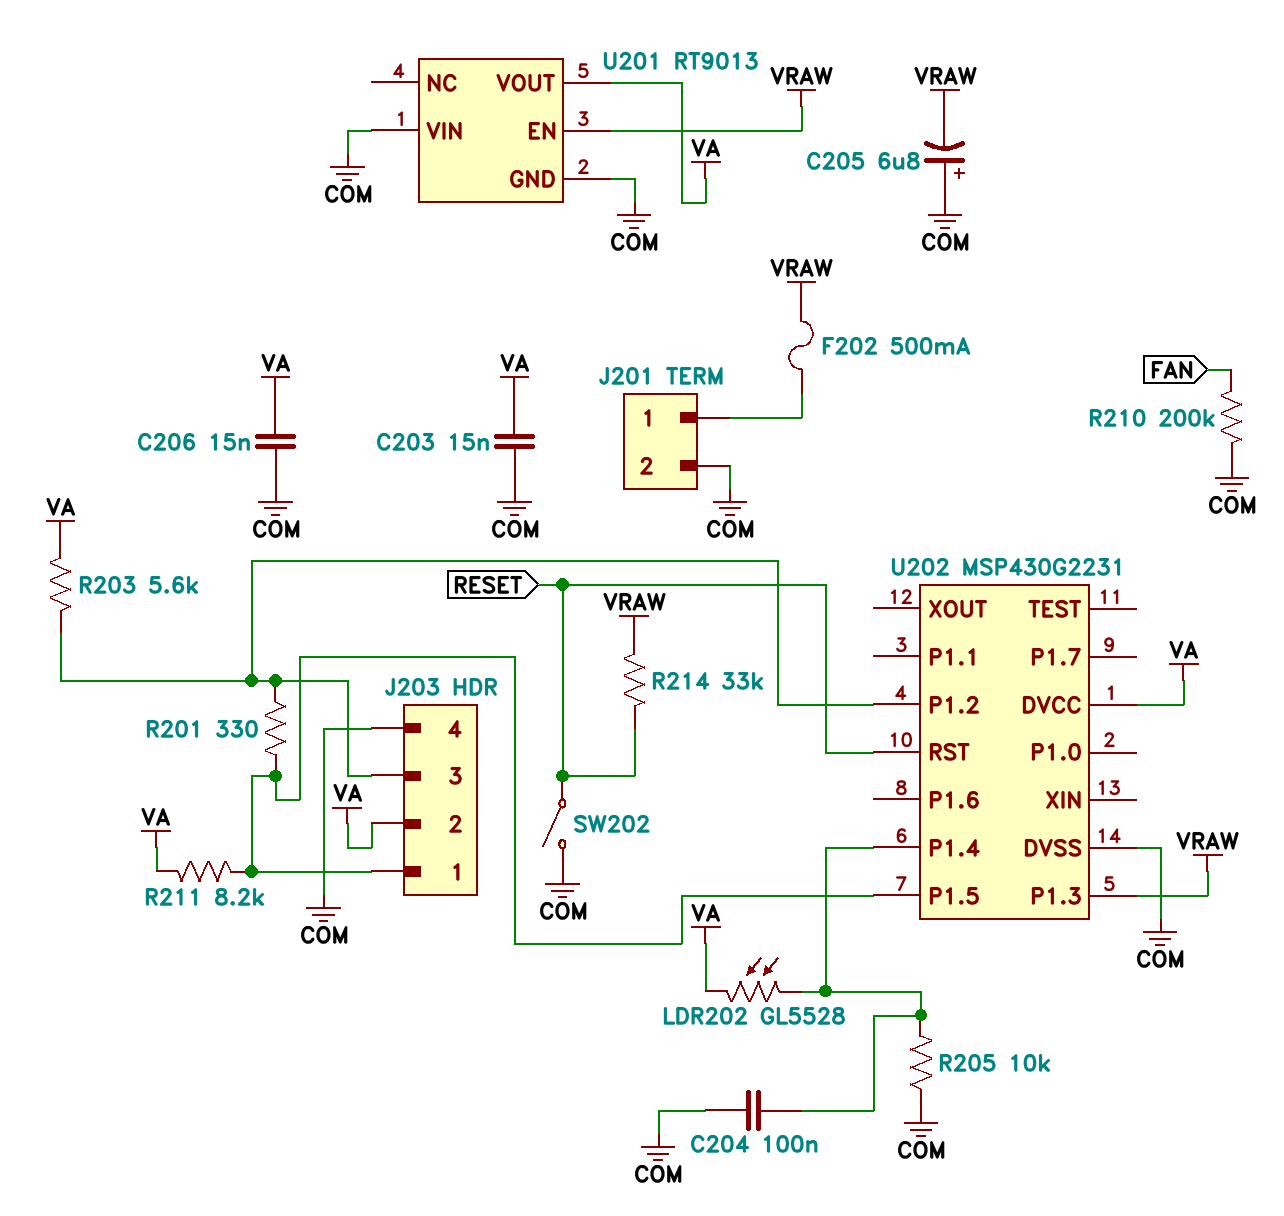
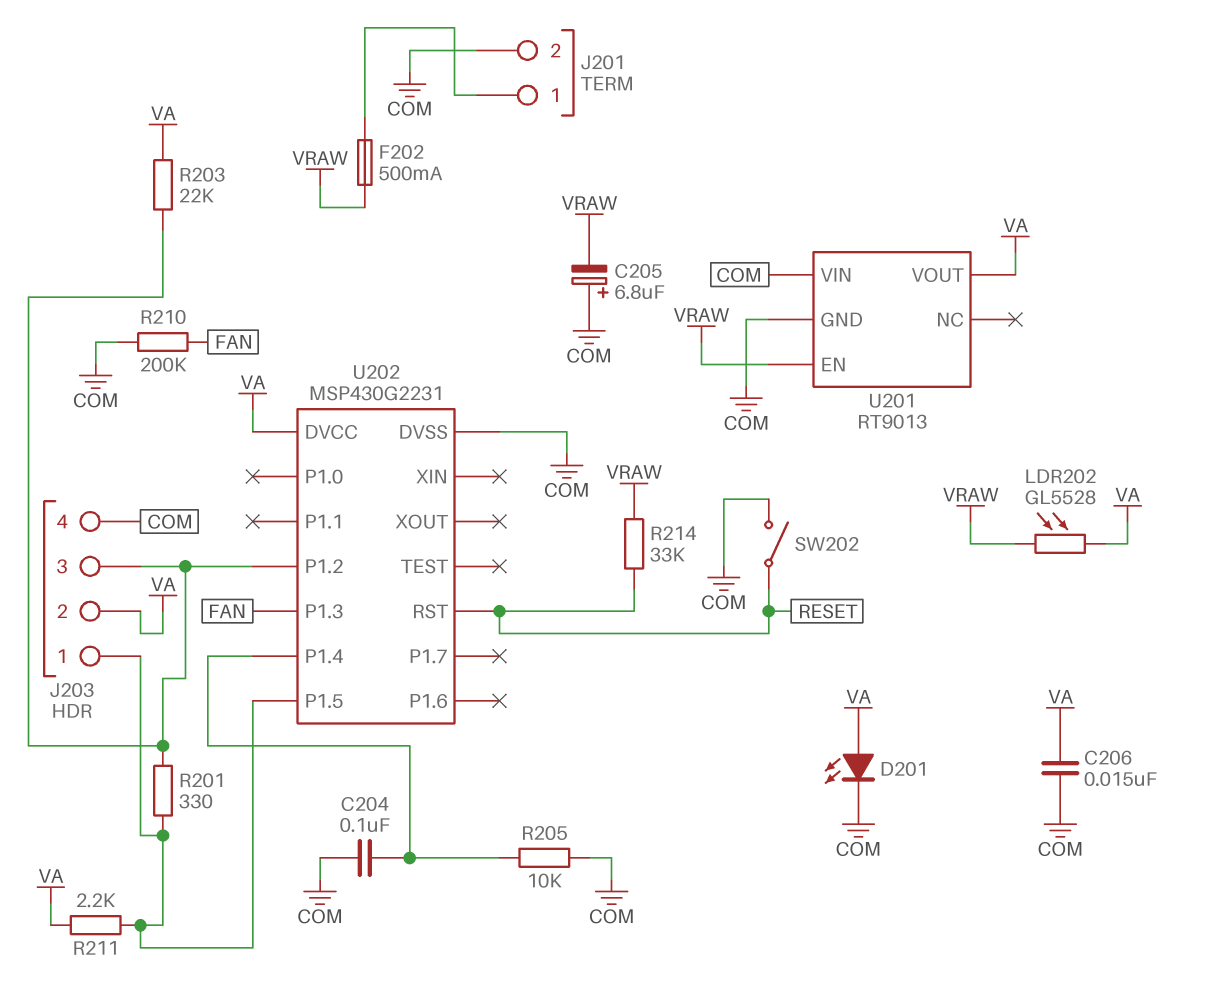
C203: 15nF (COM, VA) -> none
D201: none -> LED (A VA, K COM)
LDR202: GL5528 (U202/P1.4, VA) -> GL5528 (VA, VRAW)
R203: 5.6k (J203/3, VA) -> 22k (J203/3, VA)
R211: 8.2k (J203/1, VA) -> 2.2k (J203/1, VA)
U202 pin P1.3: VRAW -> FAN

